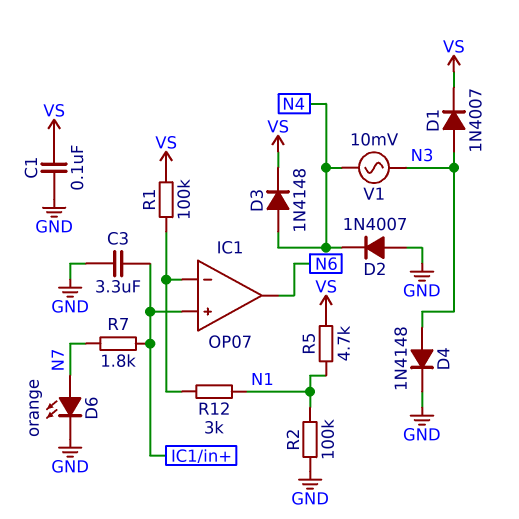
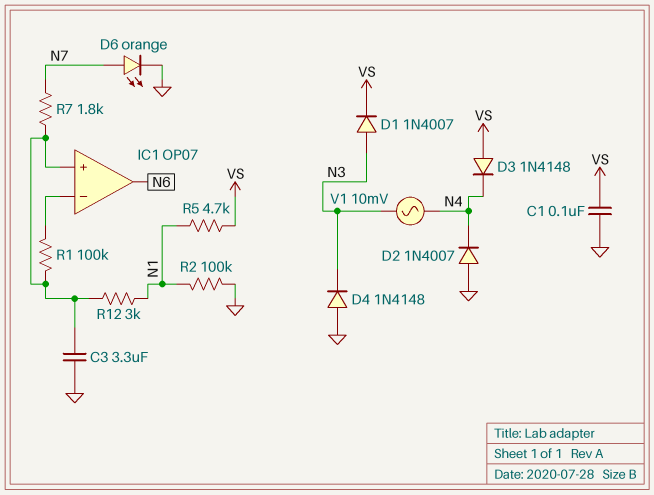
D3: diode 1N4148 (A N4, K VS) -> diode 1N4148 (A VS, K N4)
D4: diode 1N4148 (A N3, K GND) -> diode 1N4148 (A GND, K N3)
R1: 100k (IC1/in-, VS) -> 100k (IC1/in+, IC1/in-)
R12: 3k (IC1/in-, N1) -> 3k (IC1/in+, N1)

